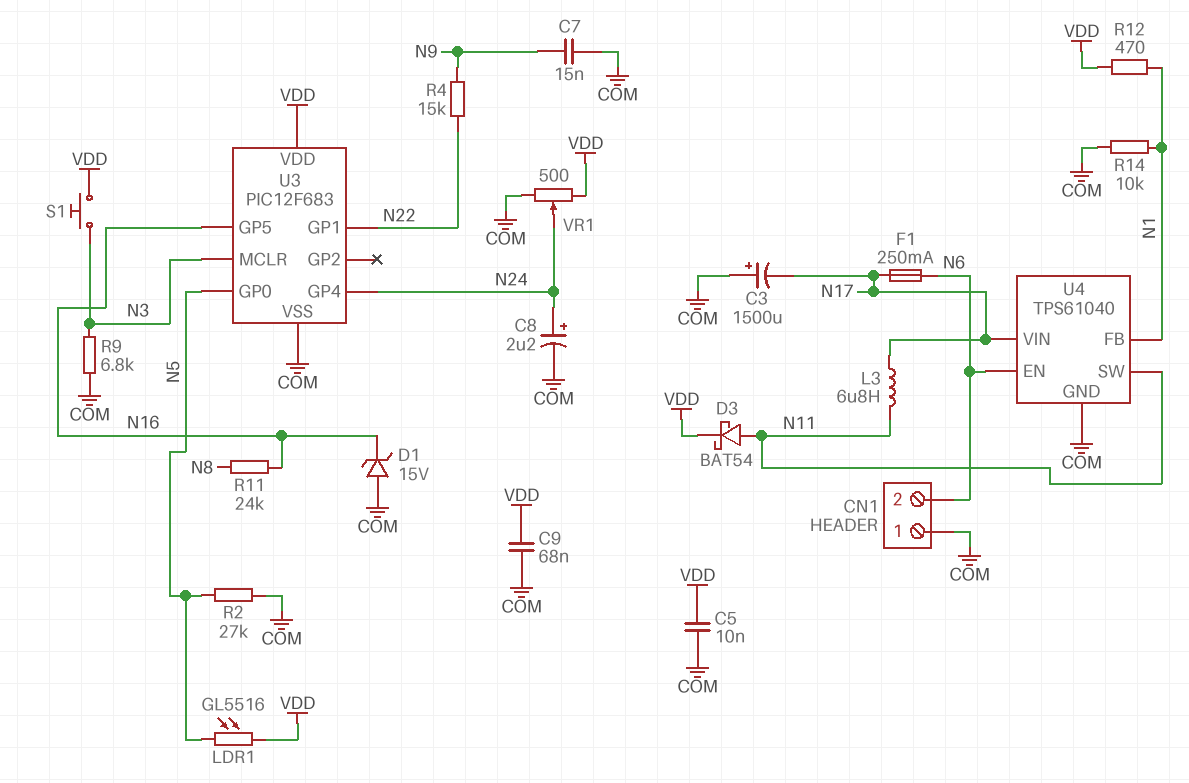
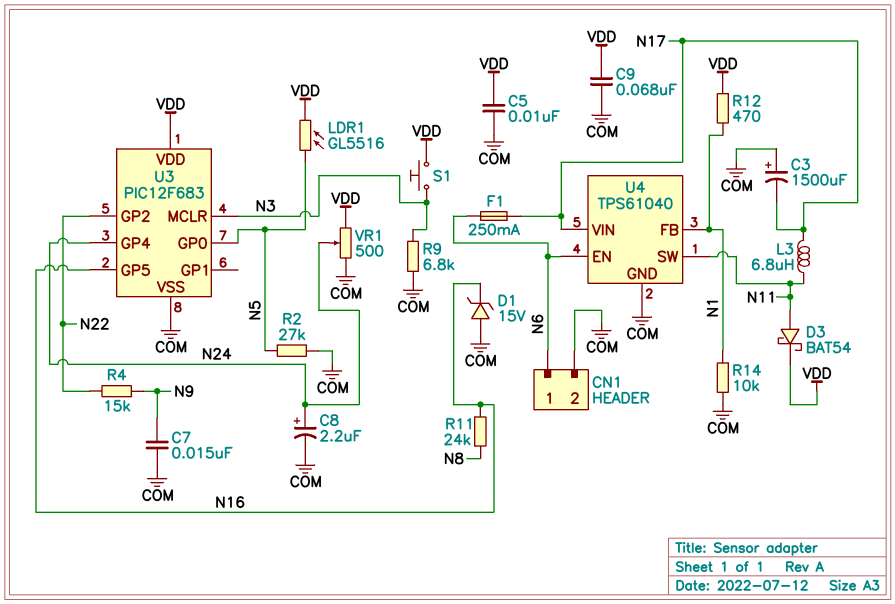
CN1 pin 1: COM -> N6
CN1 pin 2: N6 -> COM
U3 pin GP1: N22 -> none
U3 pin GP2: none -> N22

